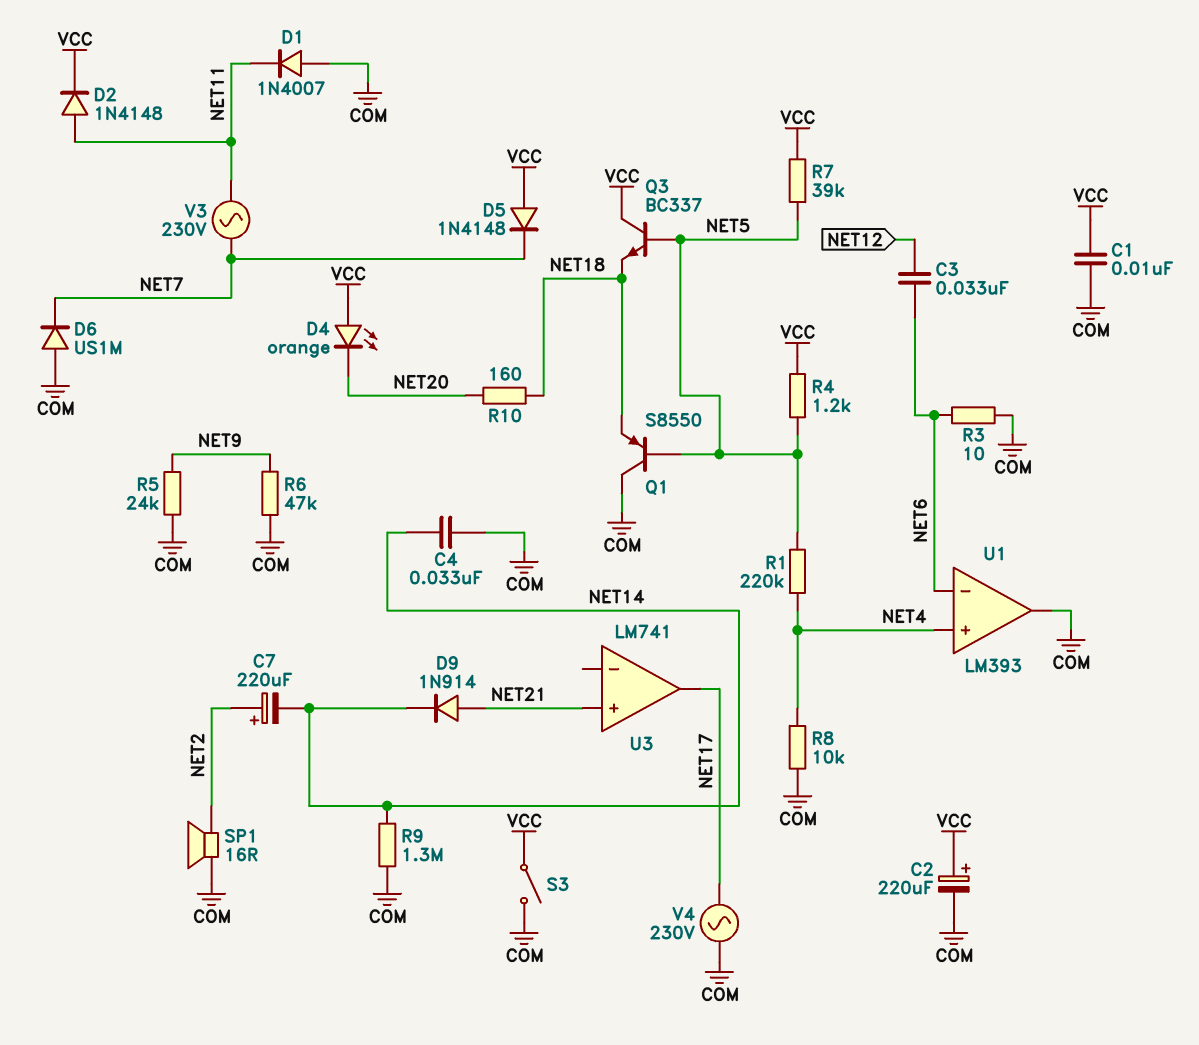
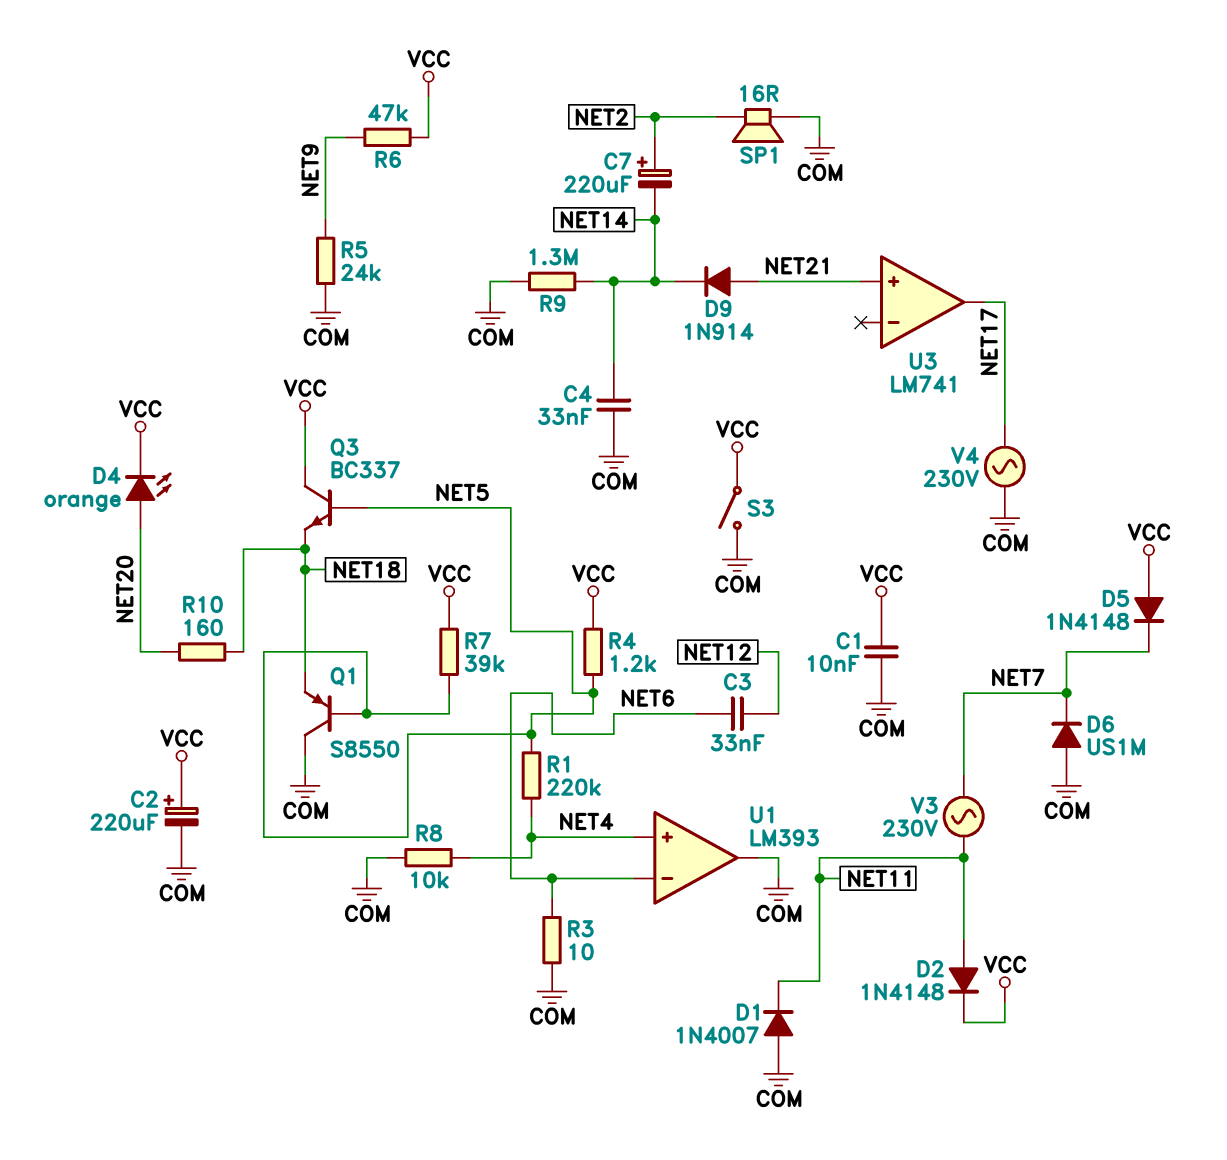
D4: LED orange (A VCC, K NET20) -> LED orange (A NET20, K VCC)
R6: 47k (COM, NET9) -> 47k (NET9, VCC)

